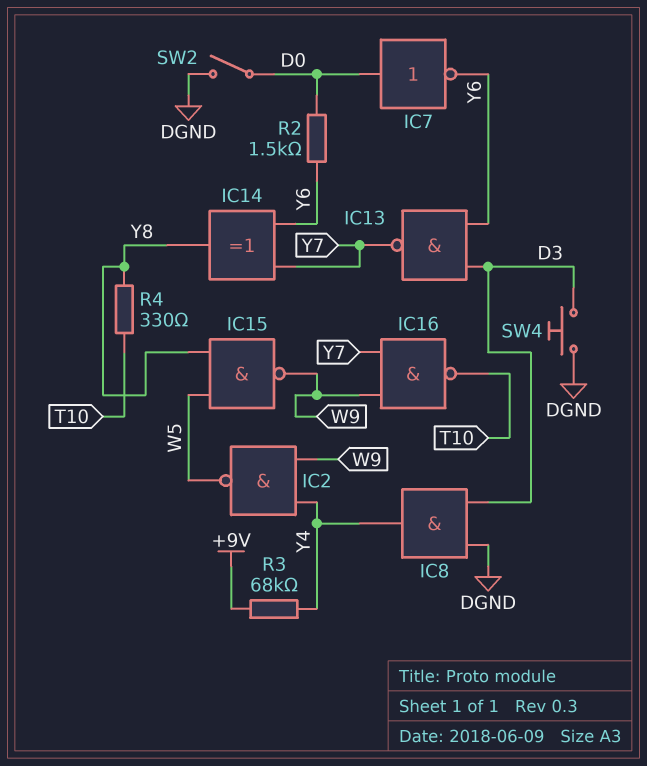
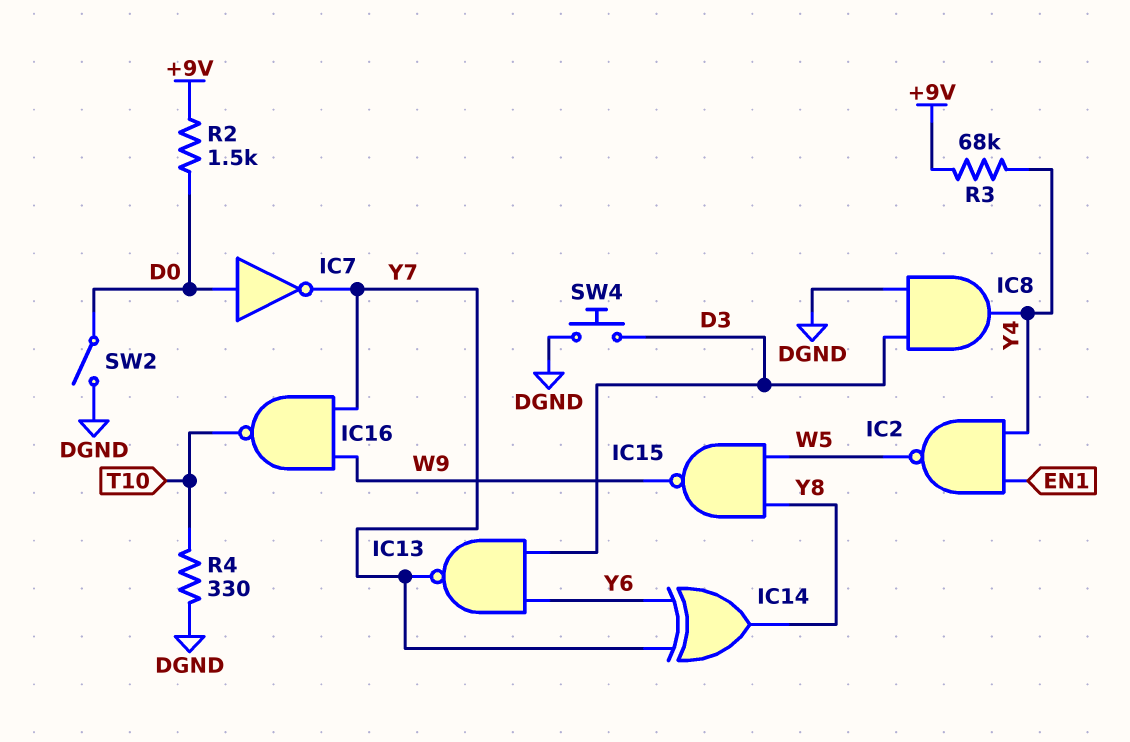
IC2: NAND (in W9, in Y4, out W5) -> NAND (in EN1, in Y4, out W5)
IC7: NOT (in D0, out Y6) -> NOT (in D0, out Y7)
R2: 1.5k (D0, Y6) -> 1.5k (+9V, D0)
R4: 330 (T10, Y8) -> 330 (DGND, T10)

